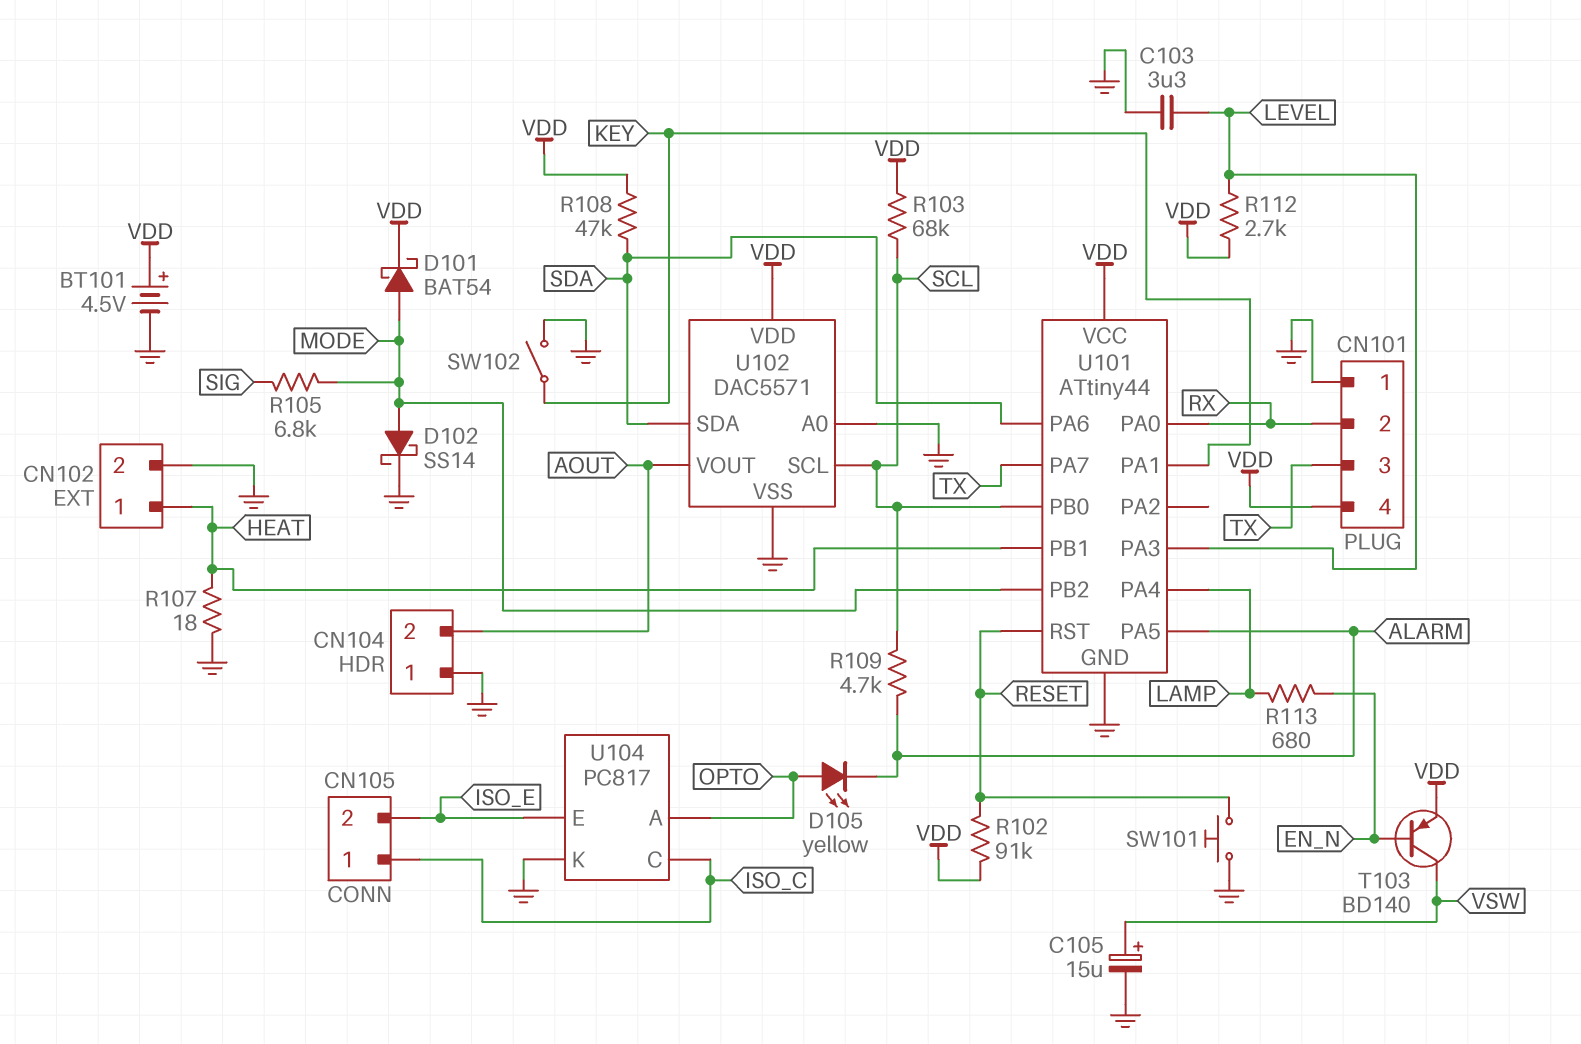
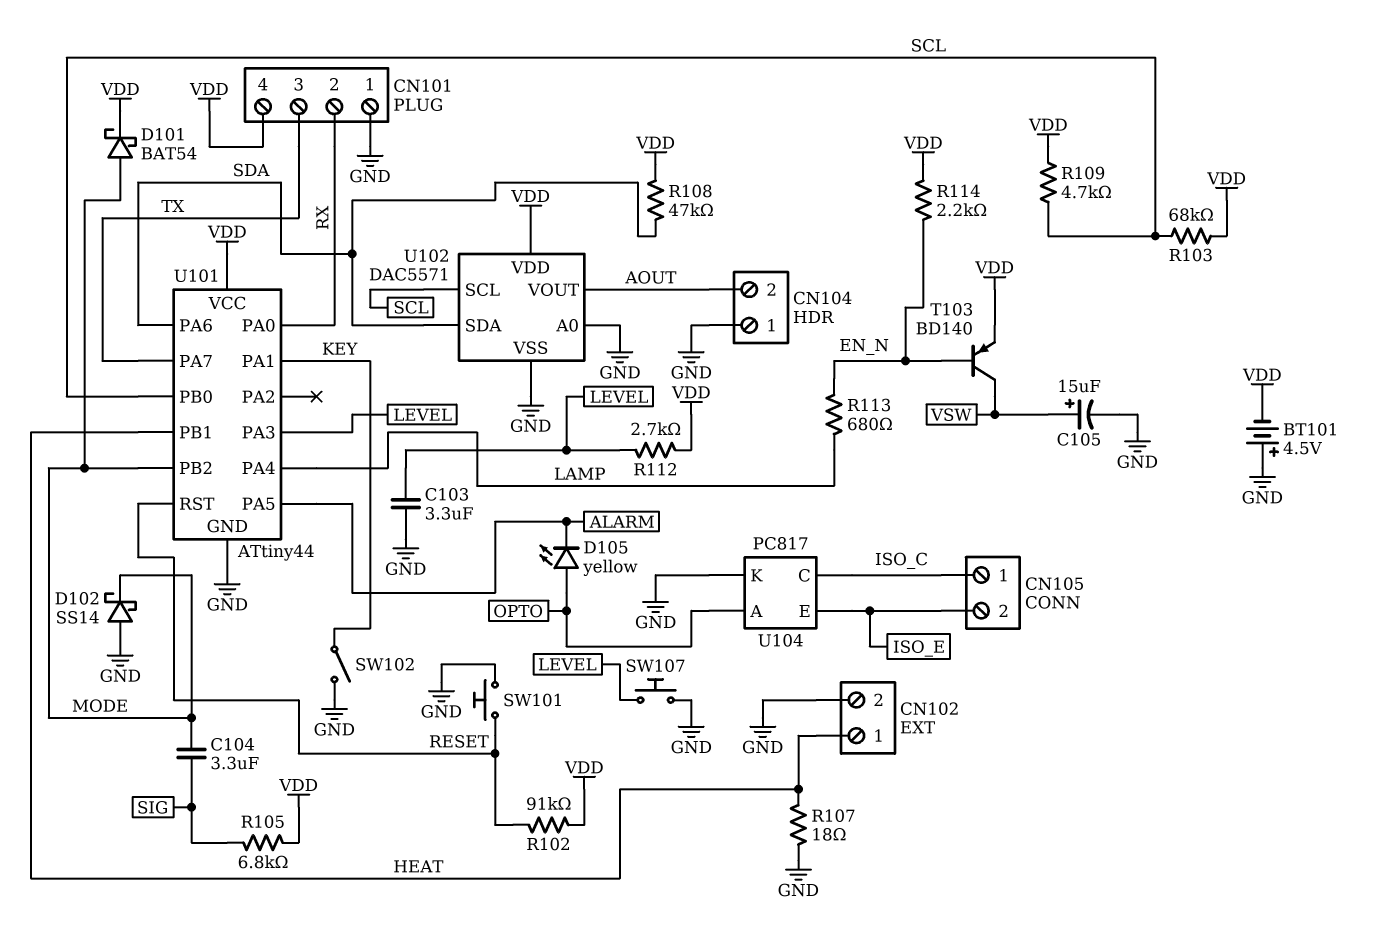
BT101: 4.5V (plus VDD, minus GND) -> 4.5V (plus GND, minus VDD)
C104: none -> 3.3uF (MODE, SIG)
D102: schottky SS14 (A MODE, K GND) -> schottky SS14 (A GND, K MODE)
R105: 6.8k (MODE, SIG) -> 6.8k (SIG, VDD)
R109: 4.7k (ALARM, SCL) -> 4.7k (SCL, VDD)
R114: none -> 2.2k (EN_N, VDD)
SW107: none -> button (GND, LEVEL)

